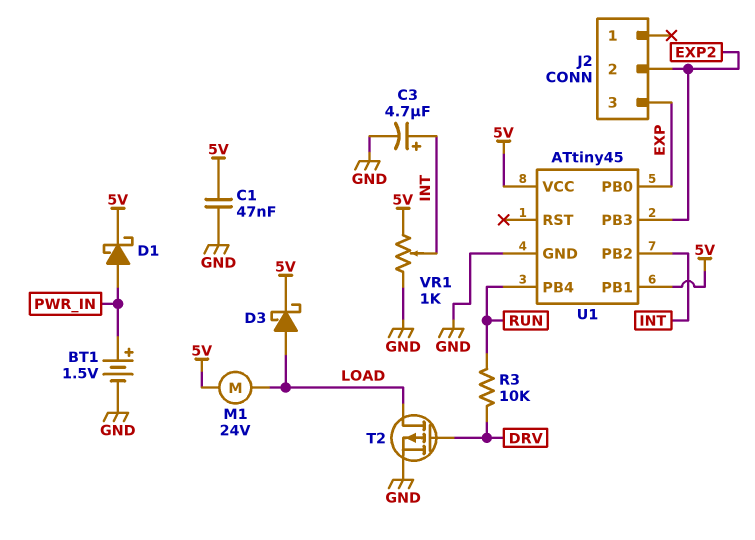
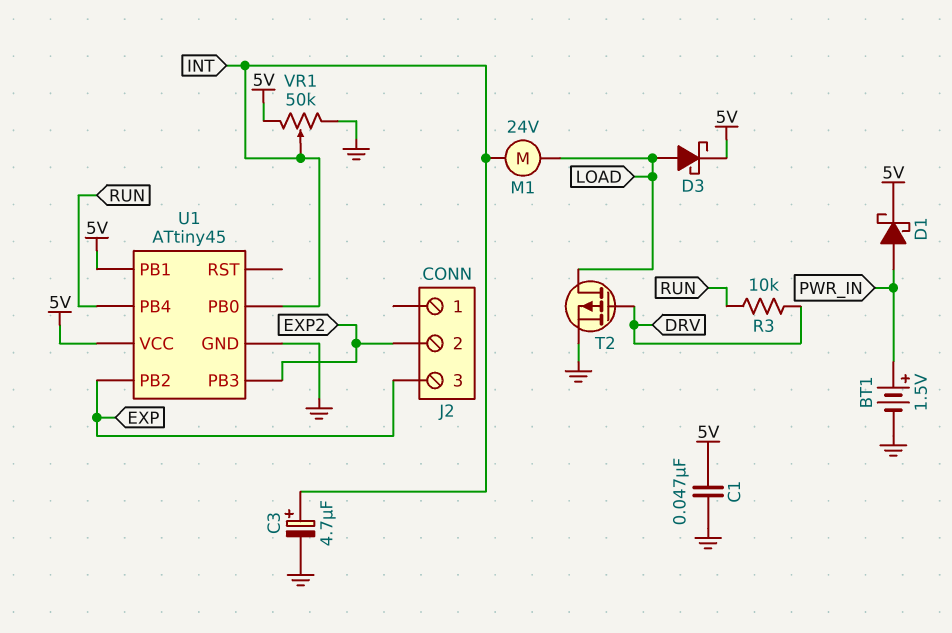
M1: motor 24V (5V, LOAD) -> motor 24V (INT, LOAD)
U1 pin PB0: EXP -> INT
U1 pin PB2: INT -> EXP
VR1: 1k (5V, GND, wiper INT) -> 50k (5V, GND, wiper INT)

